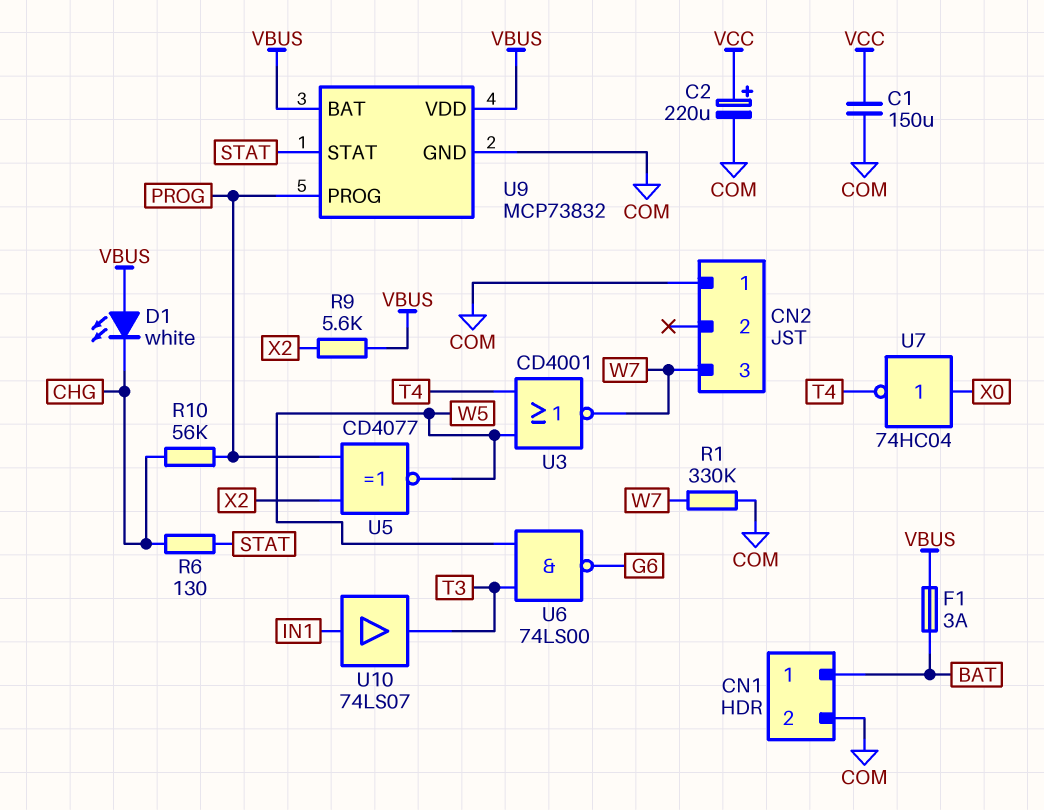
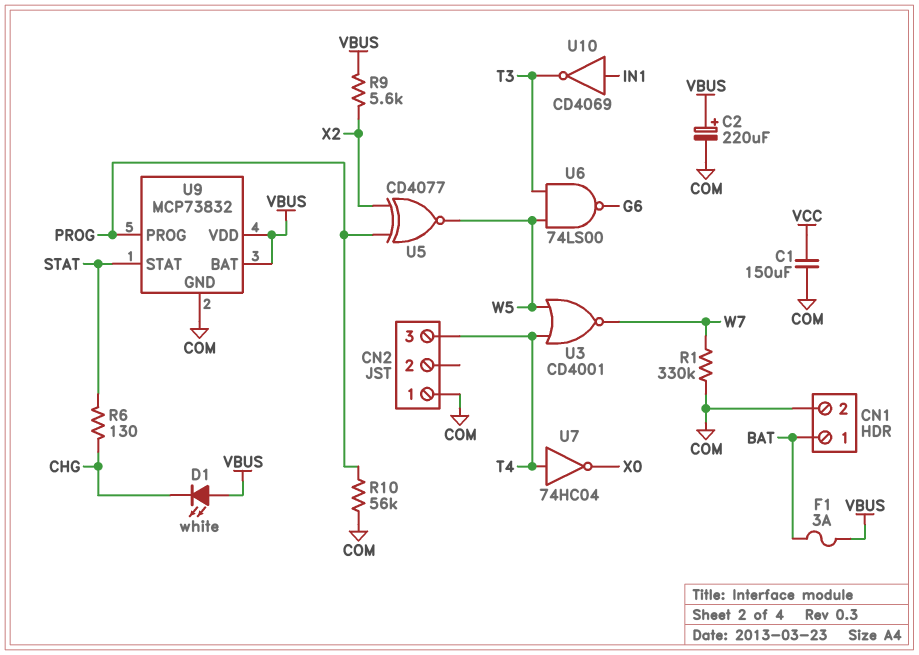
C2: 220uF (plus VCC, minus COM) -> 220uF (plus VBUS, minus COM)
CN2 pin 3: W7 -> T4
R10: 56k (CHG, PROG) -> 56k (COM, PROG)
U7: NOT 74HC04 (in X0, out T4) -> NOT 74HC04 (in T4, out X0)
U10: buffer 74LS07 (in IN1, out T3) -> NOT CD4069 (in IN1, out T3)

